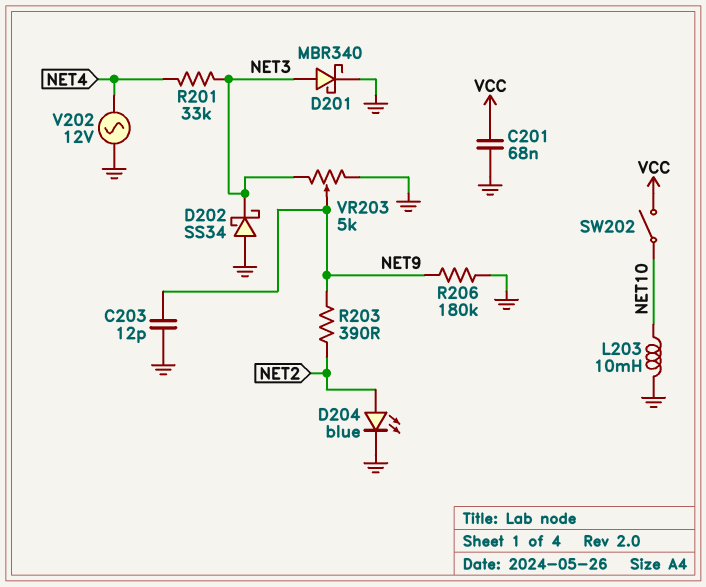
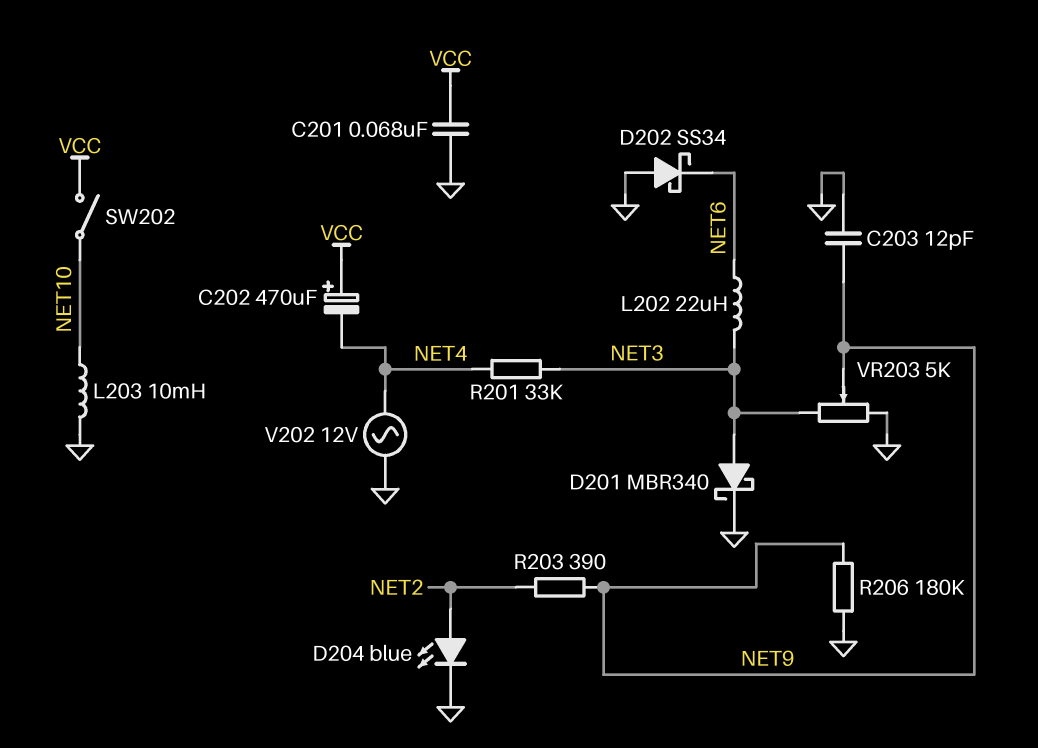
C202: none -> 470uF (plus VCC, minus NET4)
D202: schottky SS34 (A GND, K NET3) -> schottky SS34 (A GND, K NET6)
L202: none -> 22uH (NET3, NET6)

